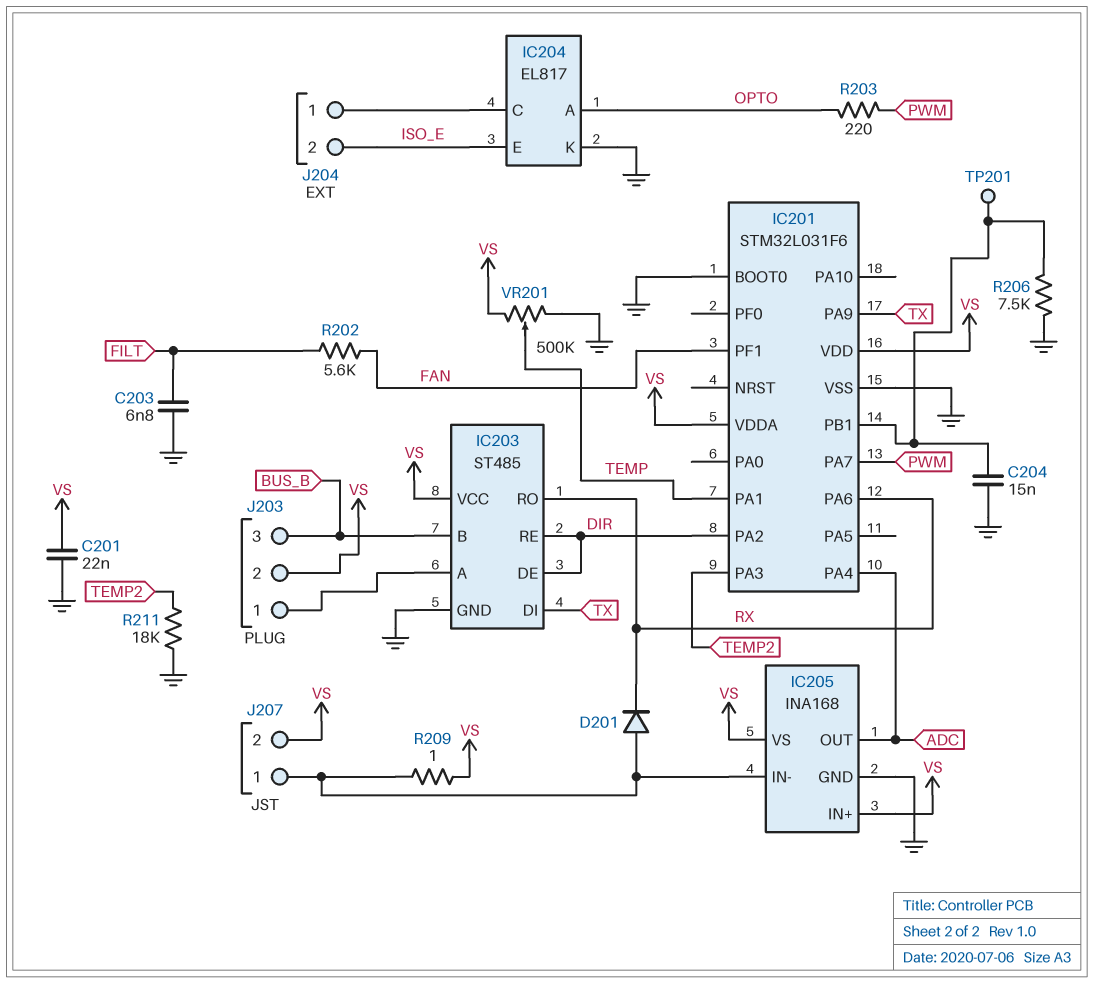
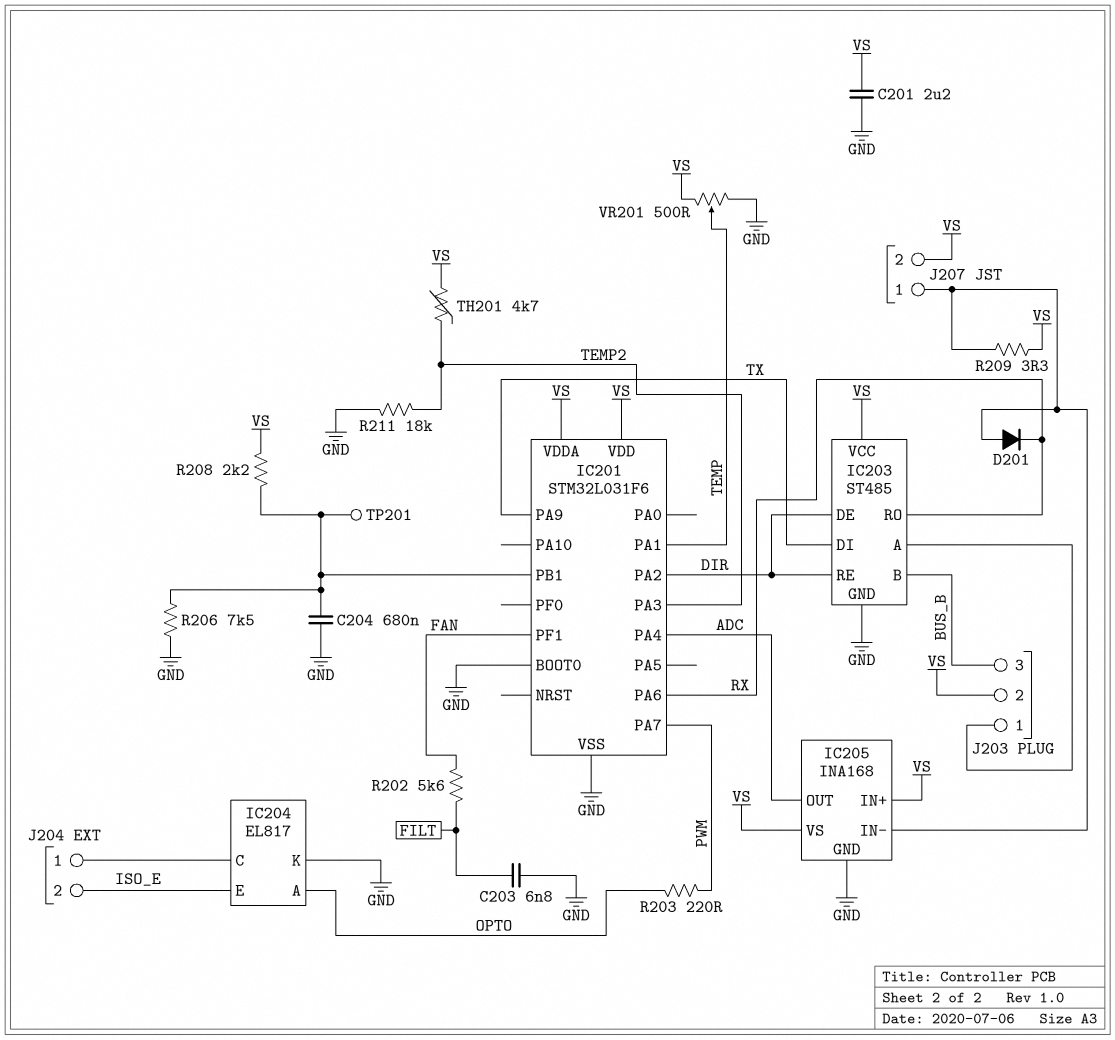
C201: 22nF (GND, VS) -> 2.2uF (GND, VS)
C204: 15nF (GND, IC201/PB1) -> 680nF (GND, IC201/PB1)
R208: none -> 2.2k (IC201/PB1, VS)
R209: 1 (IC205/IN-, VS) -> 3.3 (IC205/IN-, VS)
TH201: none -> 4.7k (TEMP2, VS)
VR201: 500k (GND, VS, wiper TEMP) -> 500 (GND, VS, wiper TEMP)

